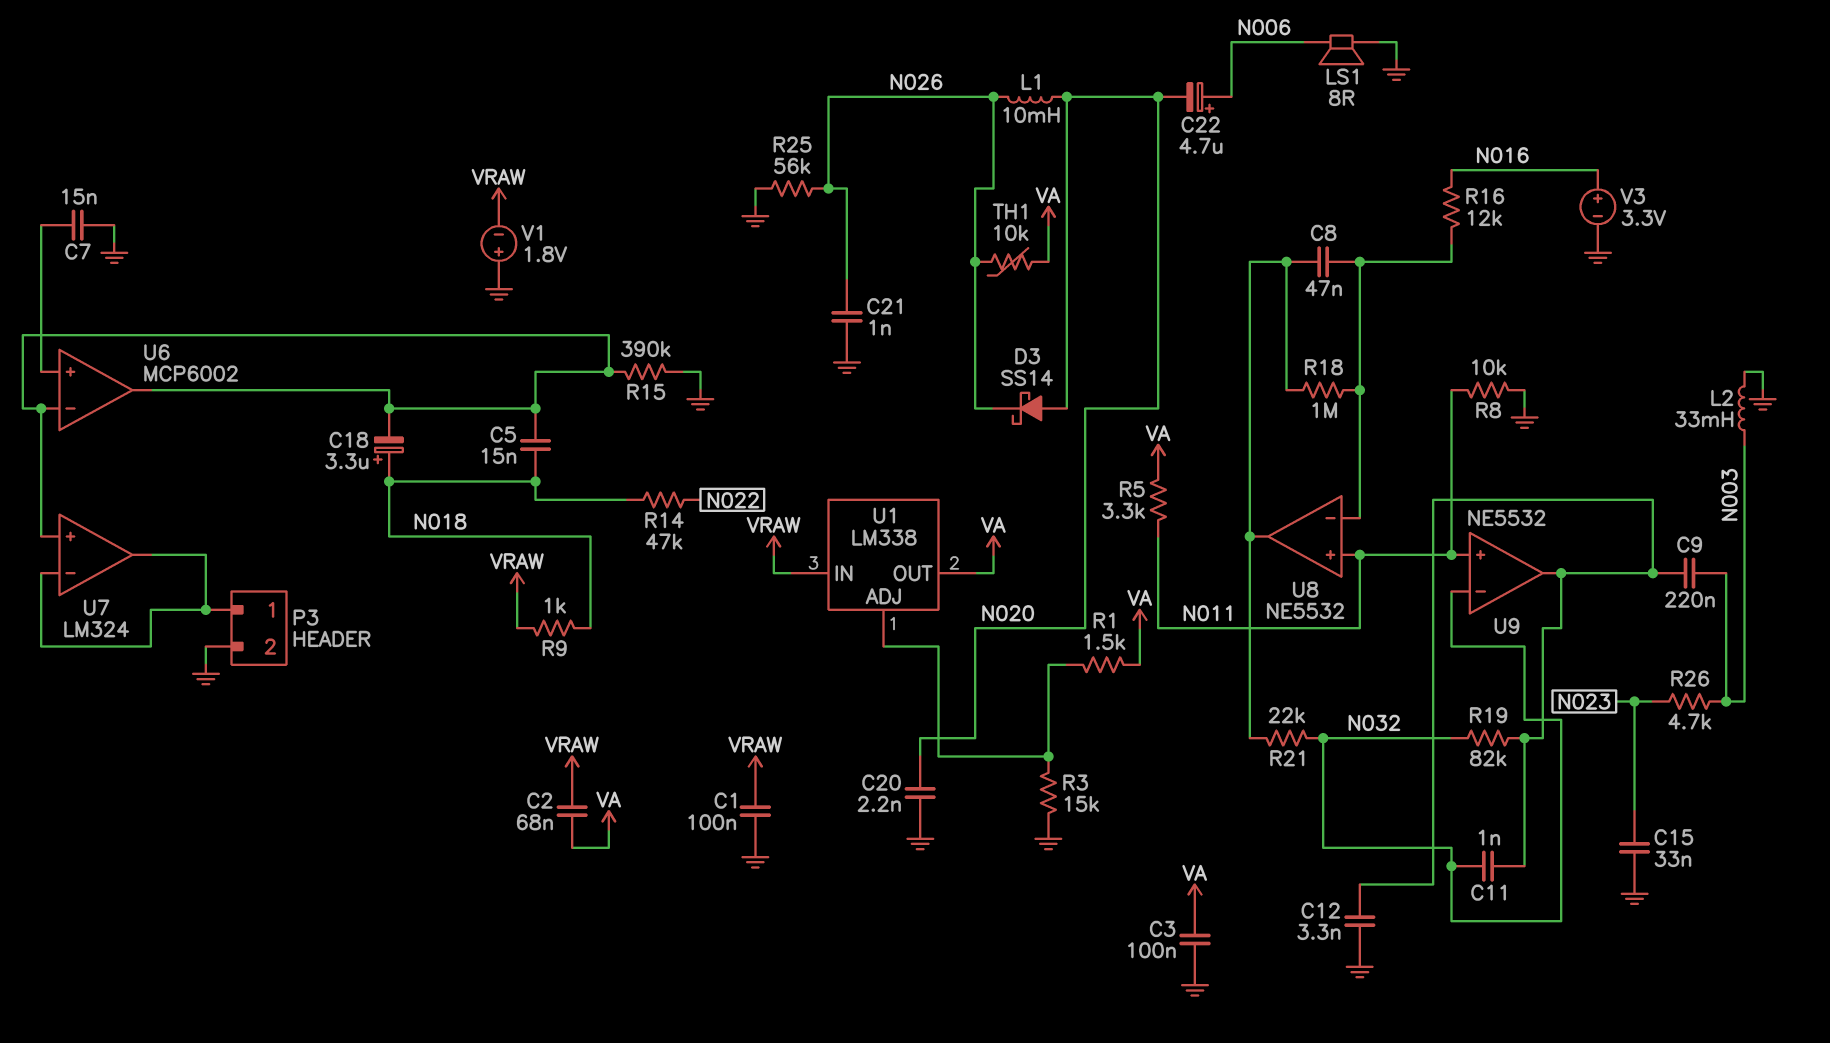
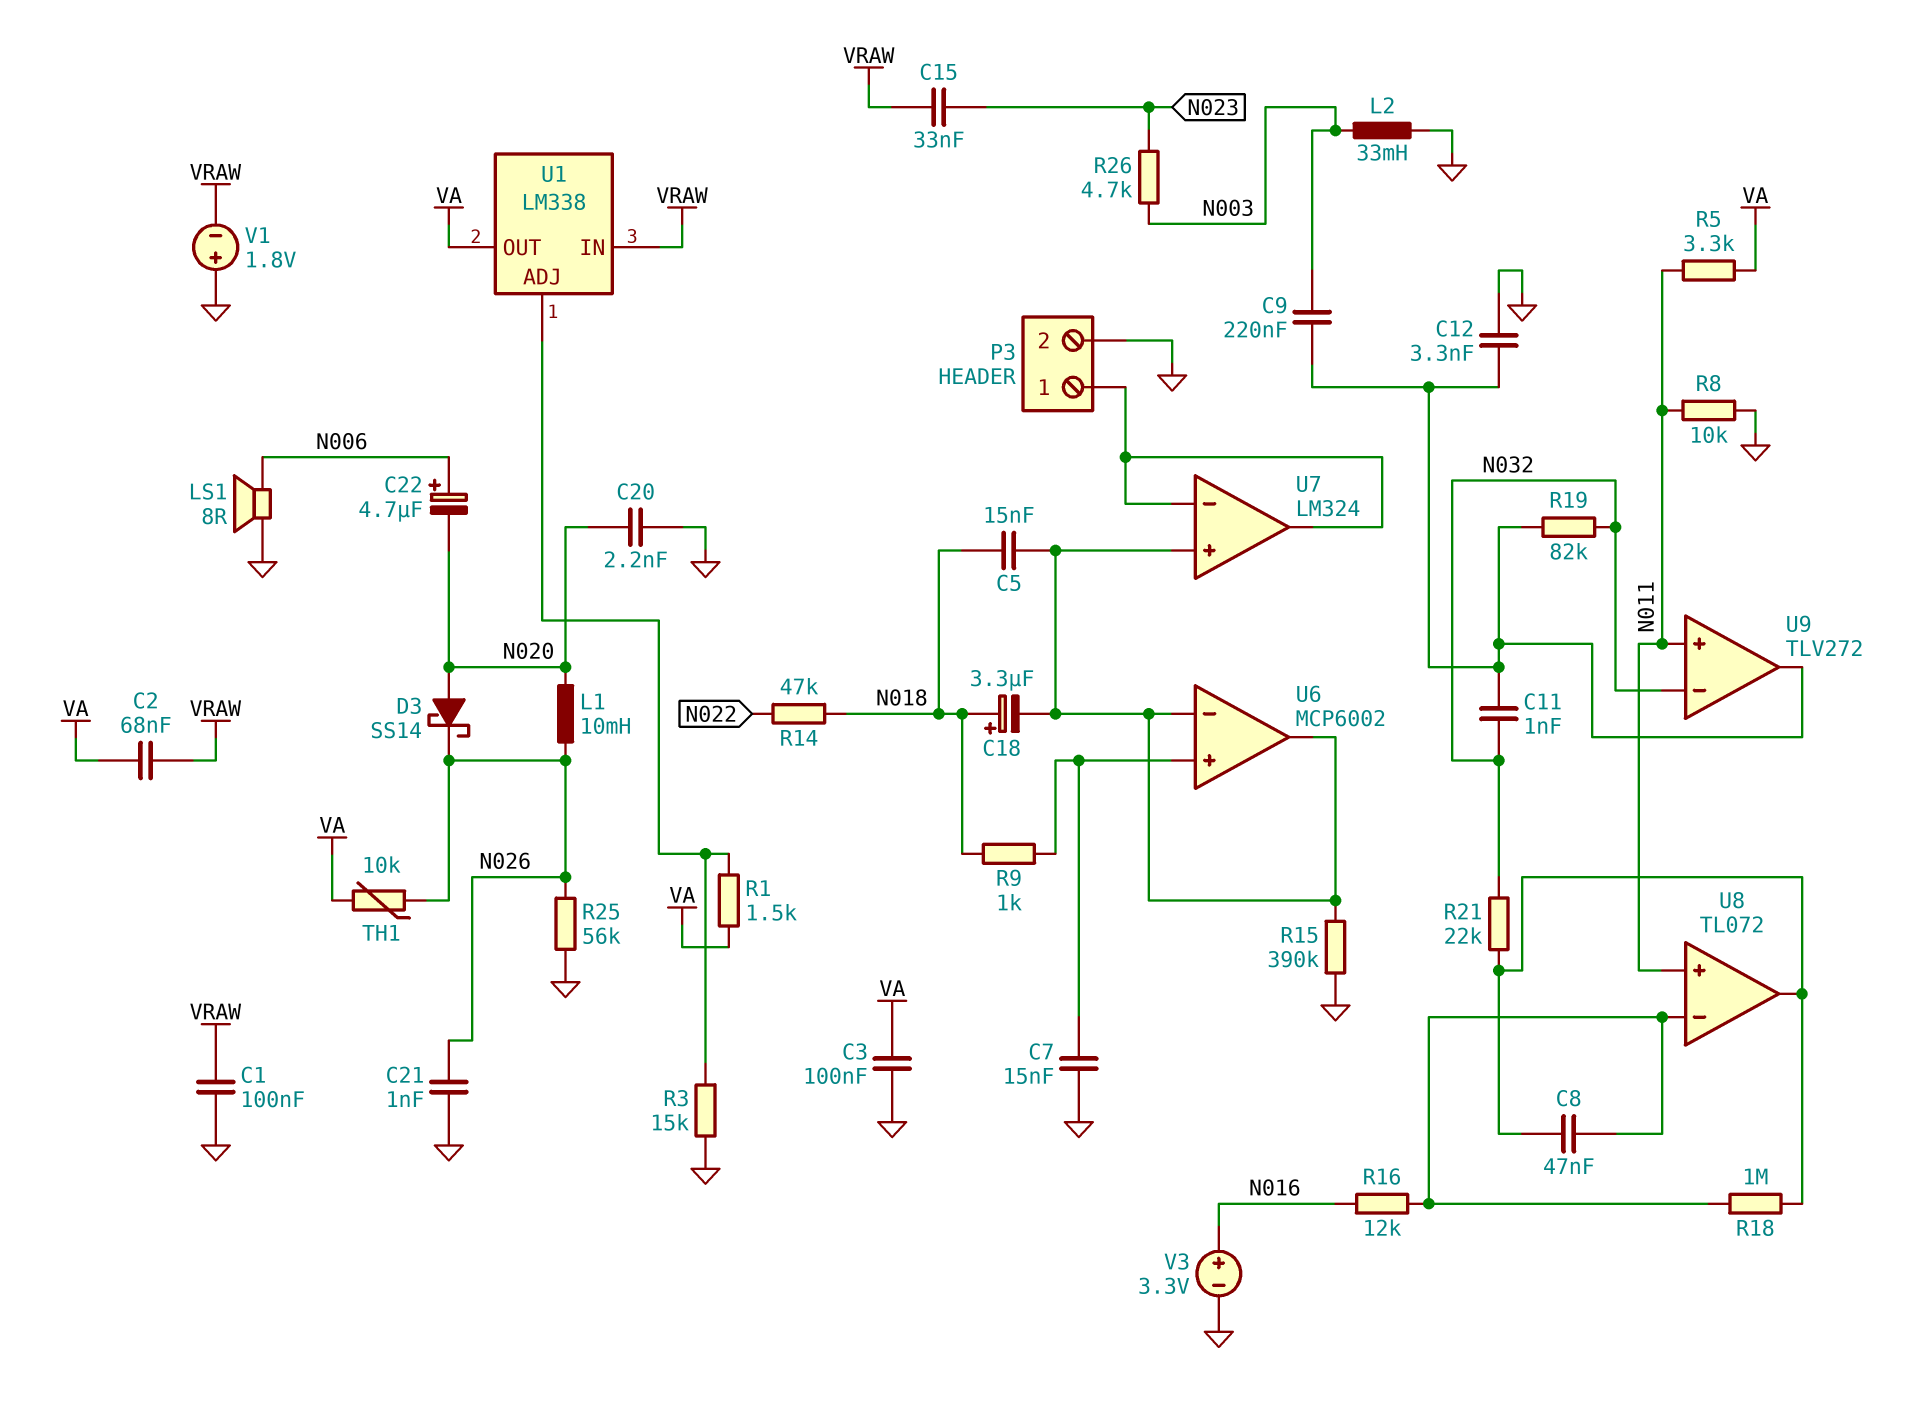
C15: 33nF (GND, N023) -> 33nF (N023, VRAW)
R9: 1k (N018, VRAW) -> 1k (N018, U6/in+)
U8: NE5532 -> TL072
U9: NE5532 -> TLV272

